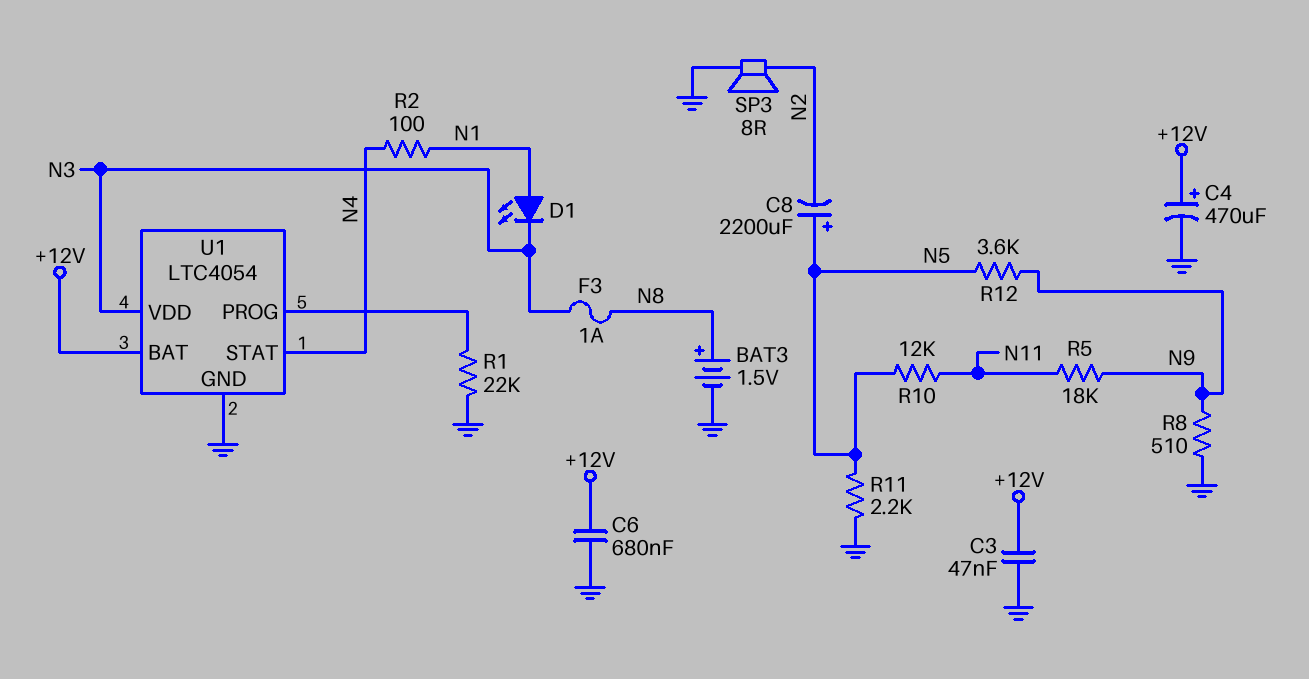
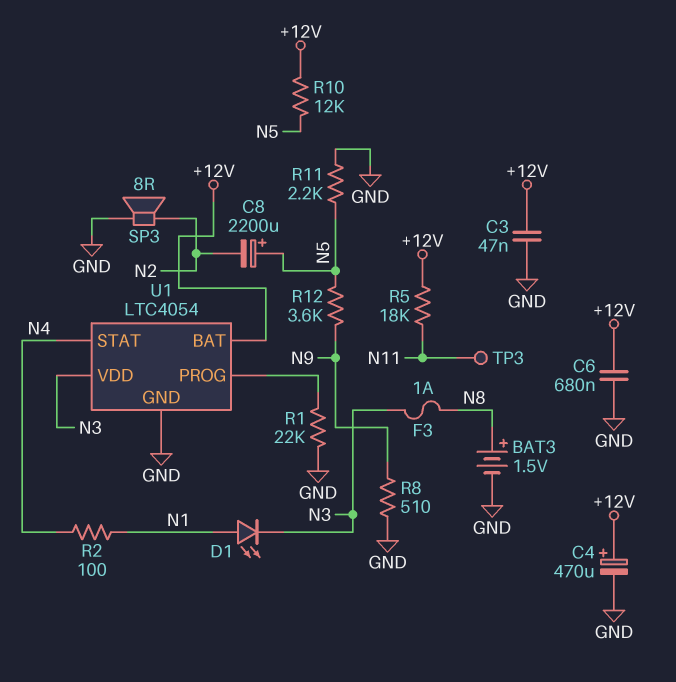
R5: 18k (N9, N11) -> 18k (+12V, N11)
R10: 12k (N5, N11) -> 12k (+12V, N5)
TP3: none -> test point (N11)

